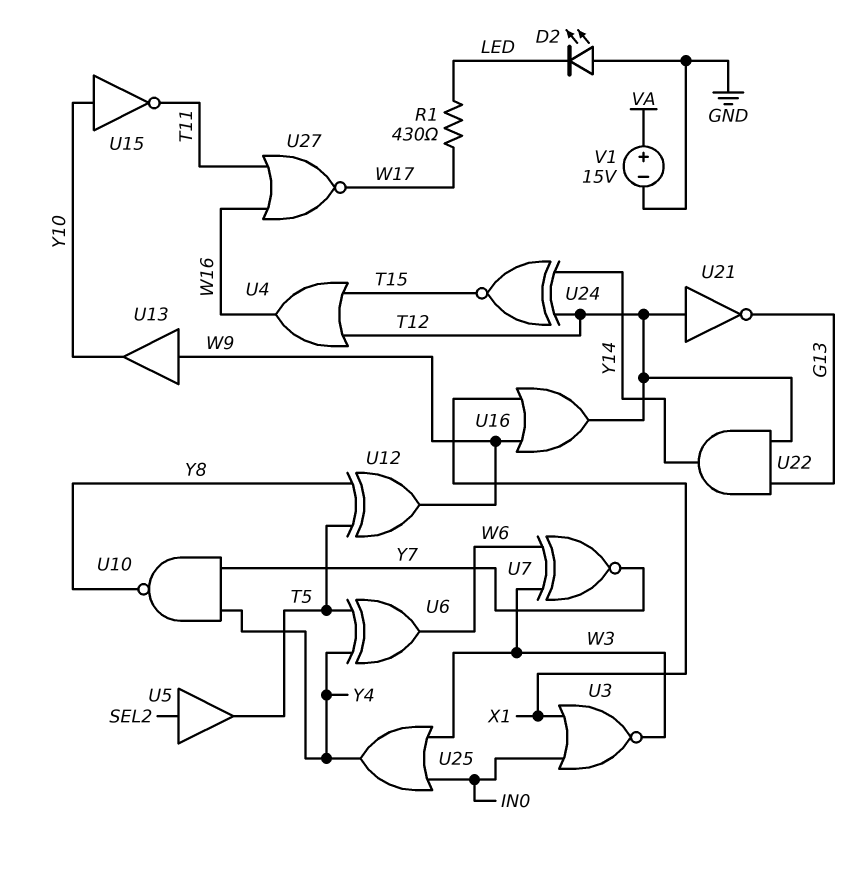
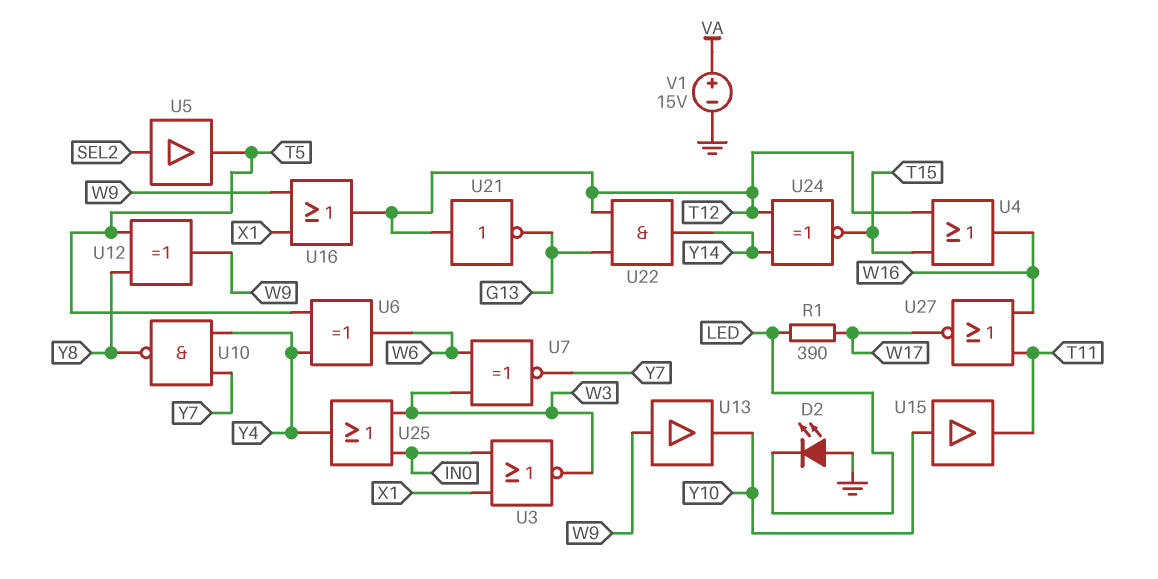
R1: 430 (LED, W17) -> 390 (LED, W17)
U15: NOT (in Y10, out T11) -> buffer (in Y10, out T11)

